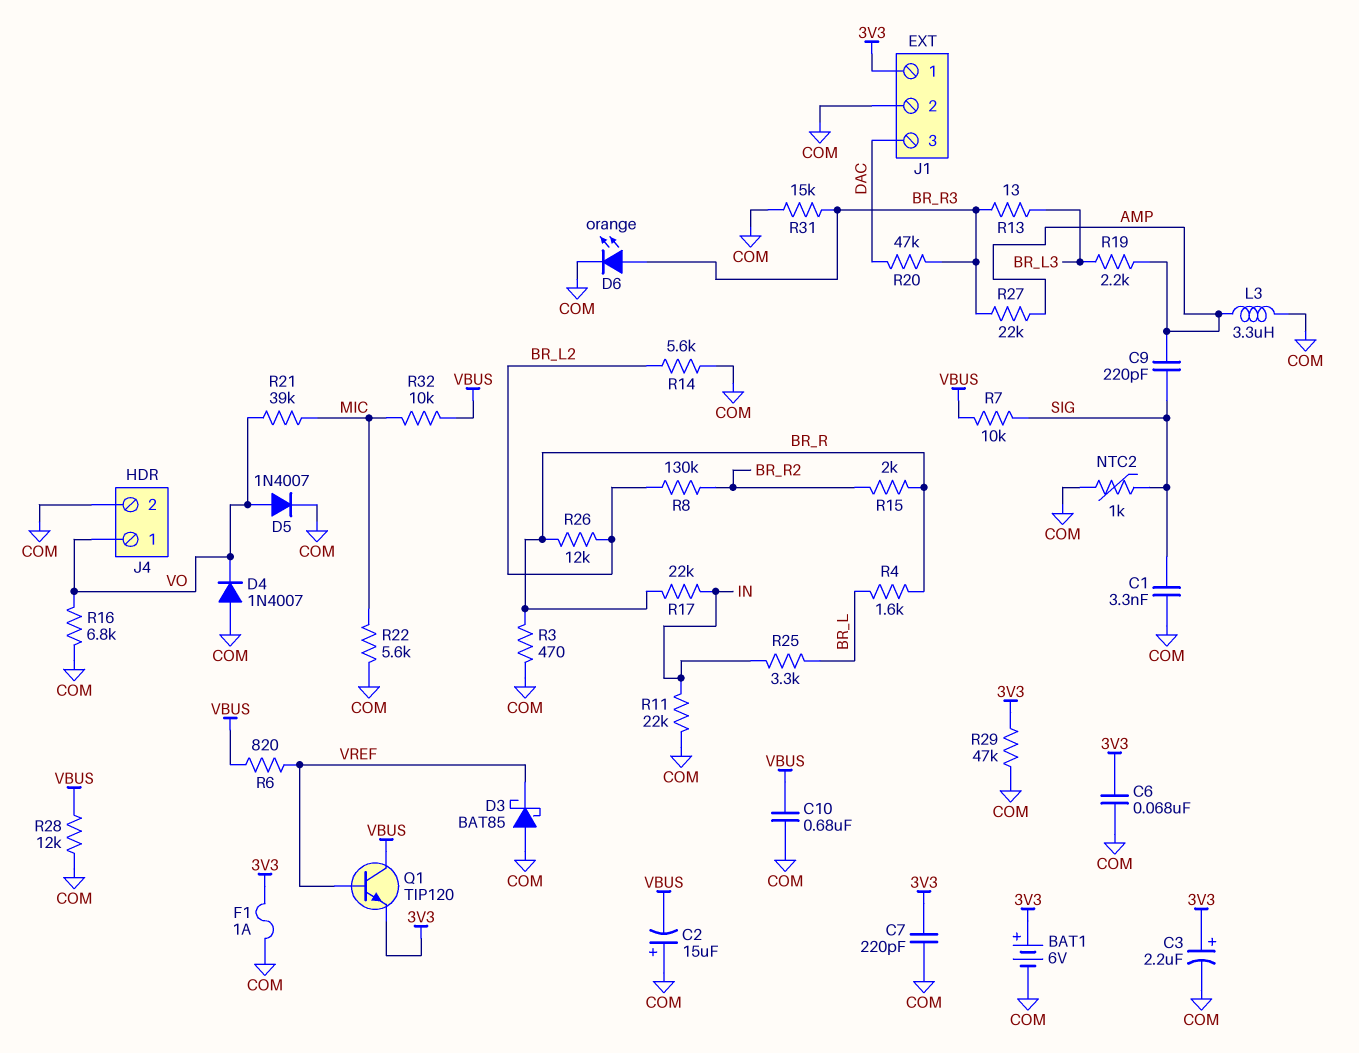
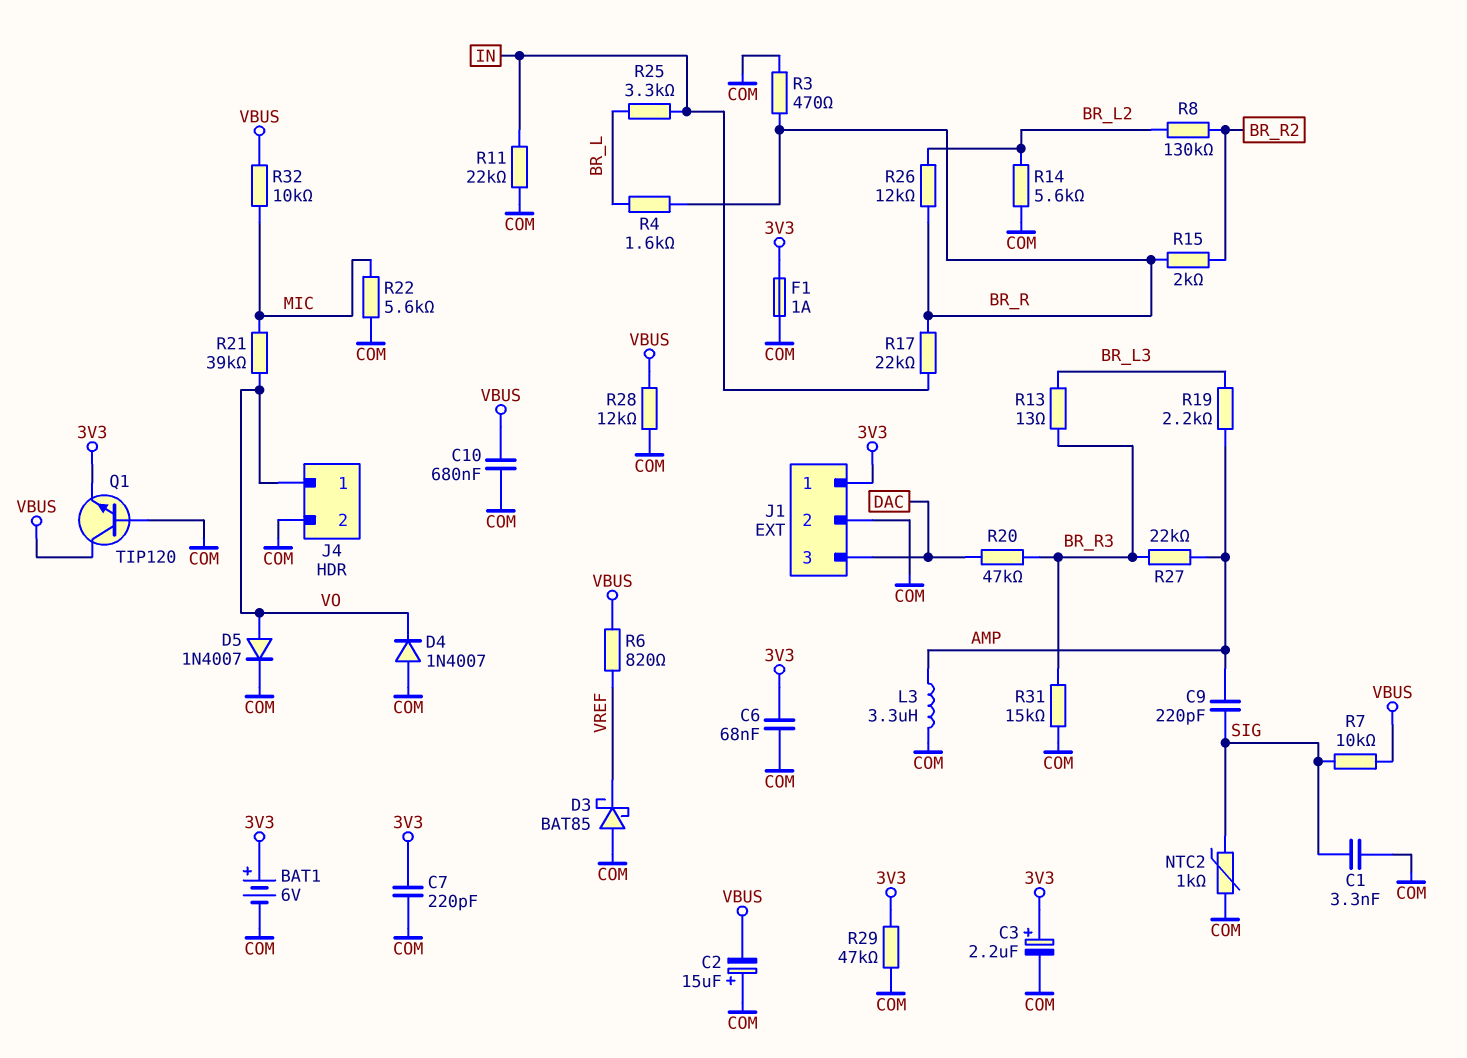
D6: LED orange (A BR_R3, K COM) -> none
Q1: NPN TIP120 (B VREF, C VBUS, E 3V3) -> NPN TIP120 (B COM, C VBUS, E 3V3)
R16: 6.8k (COM, VO) -> none

